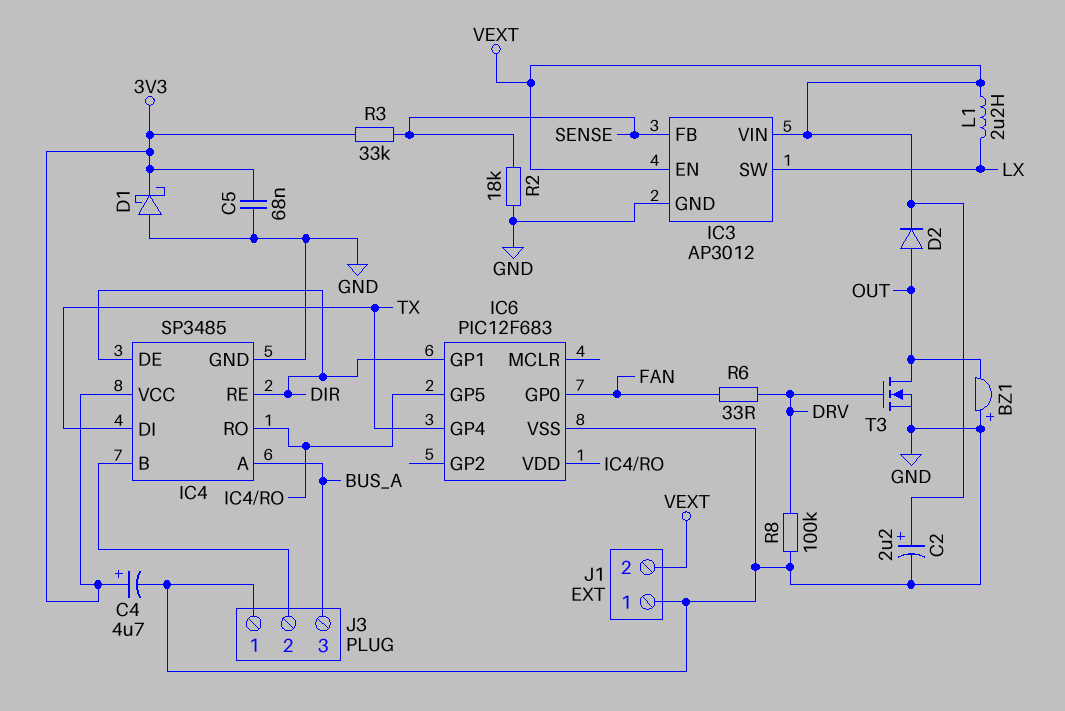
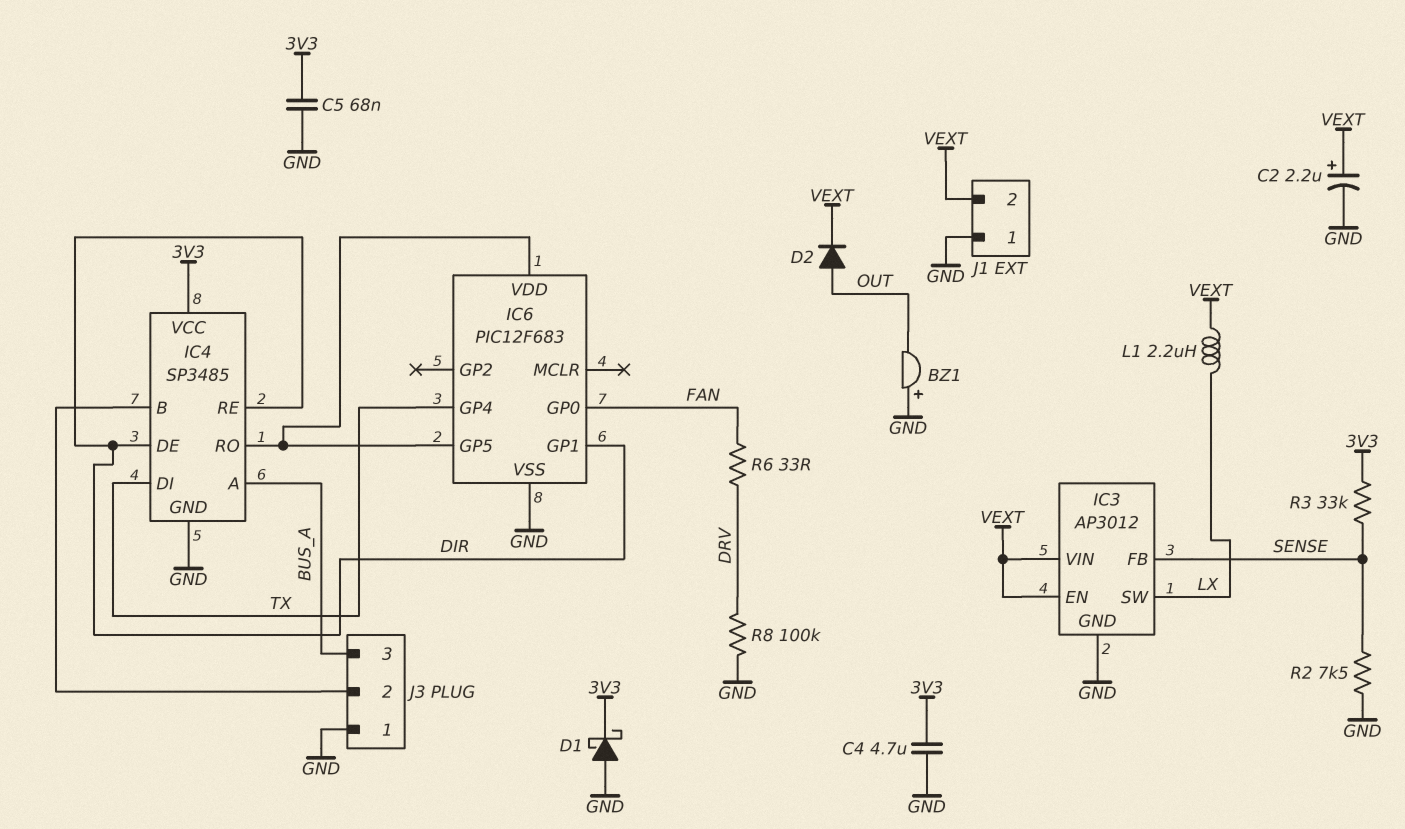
C4: 4.7uF (plus 3V3, minus GND) -> 4.7uF (3V3, GND)
R2: 18k (GND, SENSE) -> 7.5k (GND, SENSE)
T3: NMOS (G DRV, D OUT, S GND) -> none

